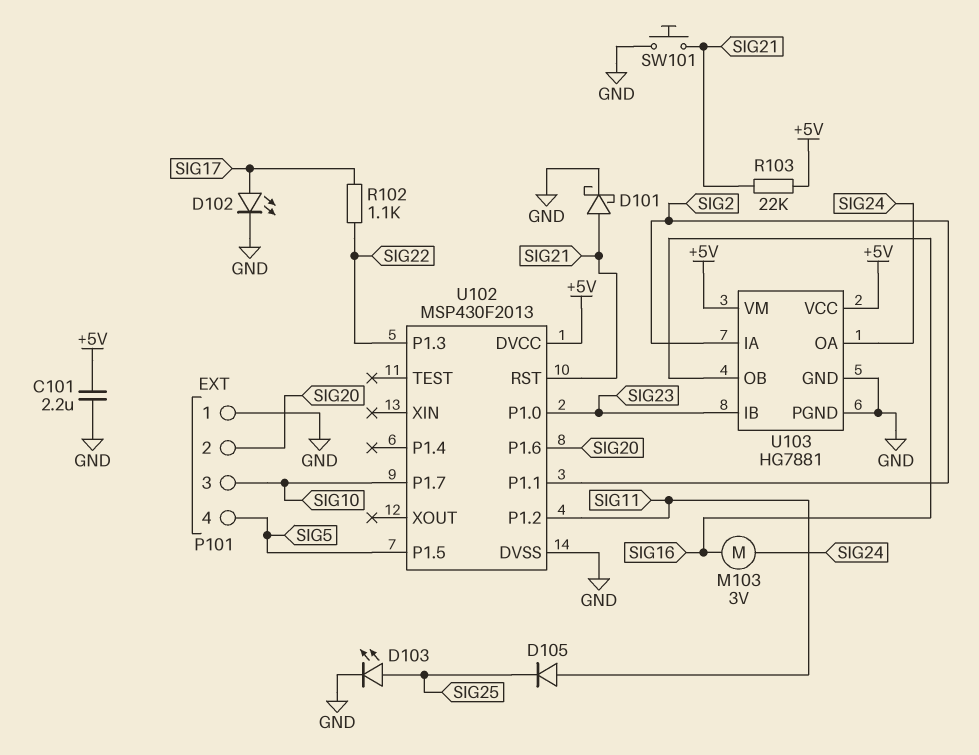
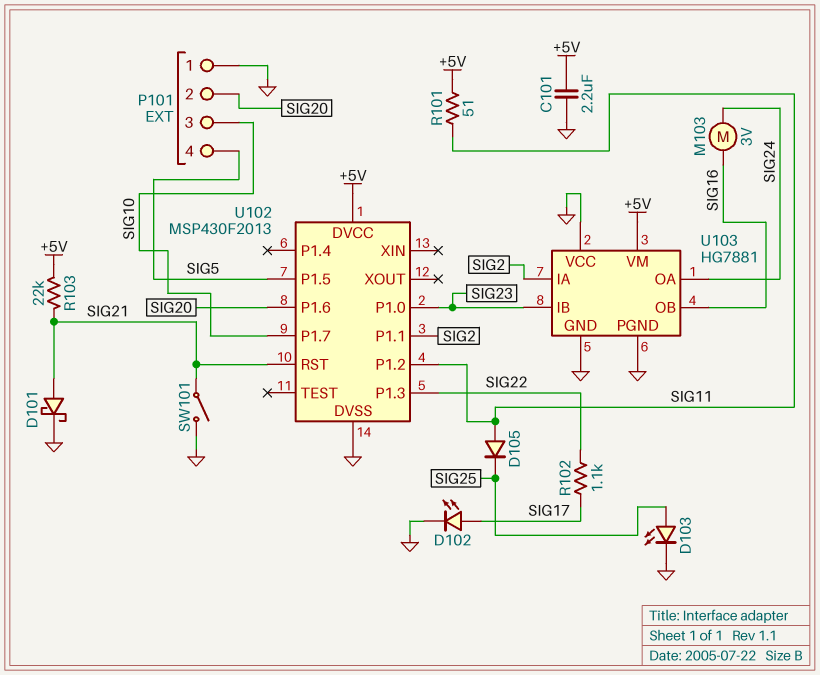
R101: none -> 51 (+5V, SIG11)
SW101: button (GND, SIG21) -> switch (GND, SIG21)
U103 pin VCC: +5V -> GND

